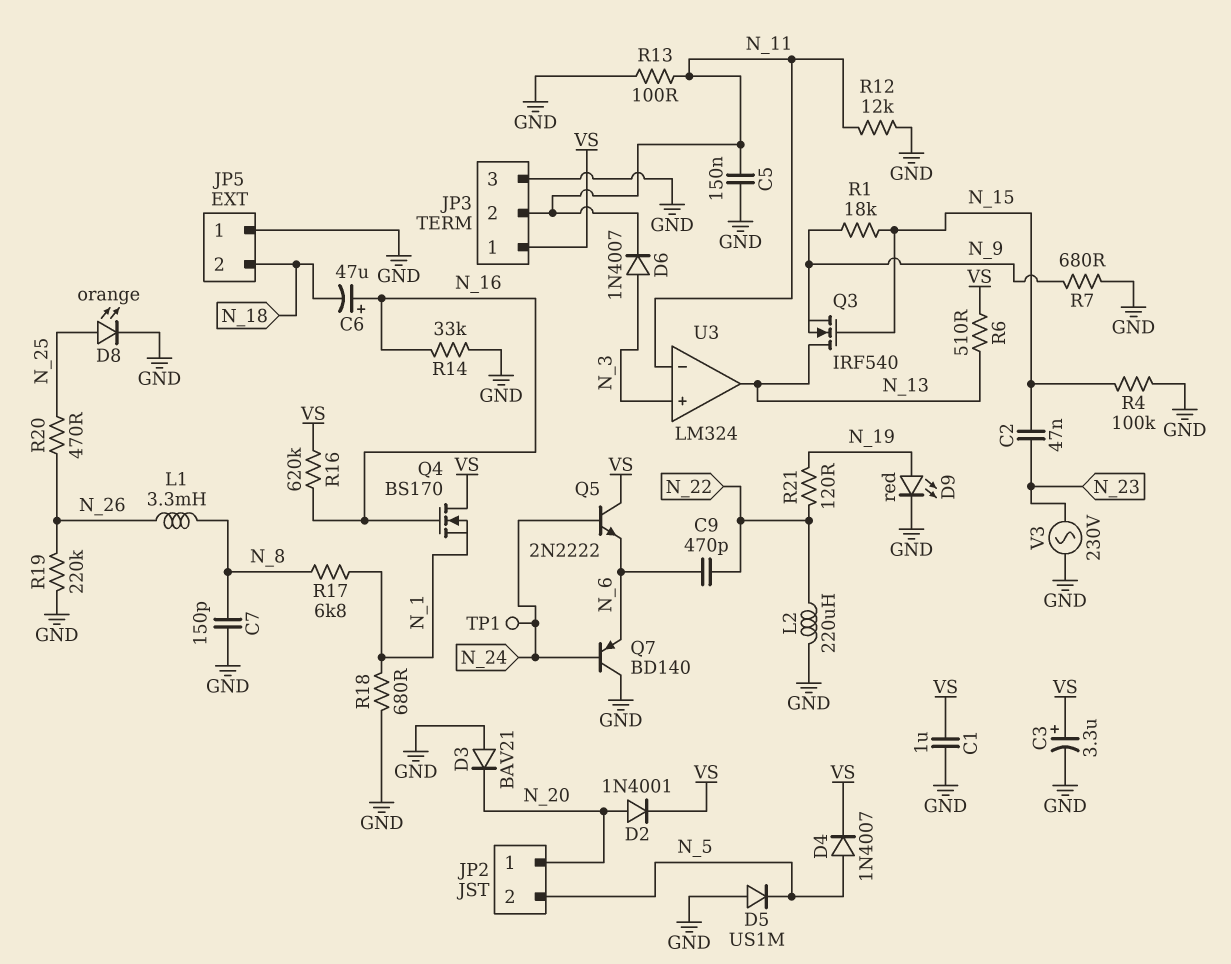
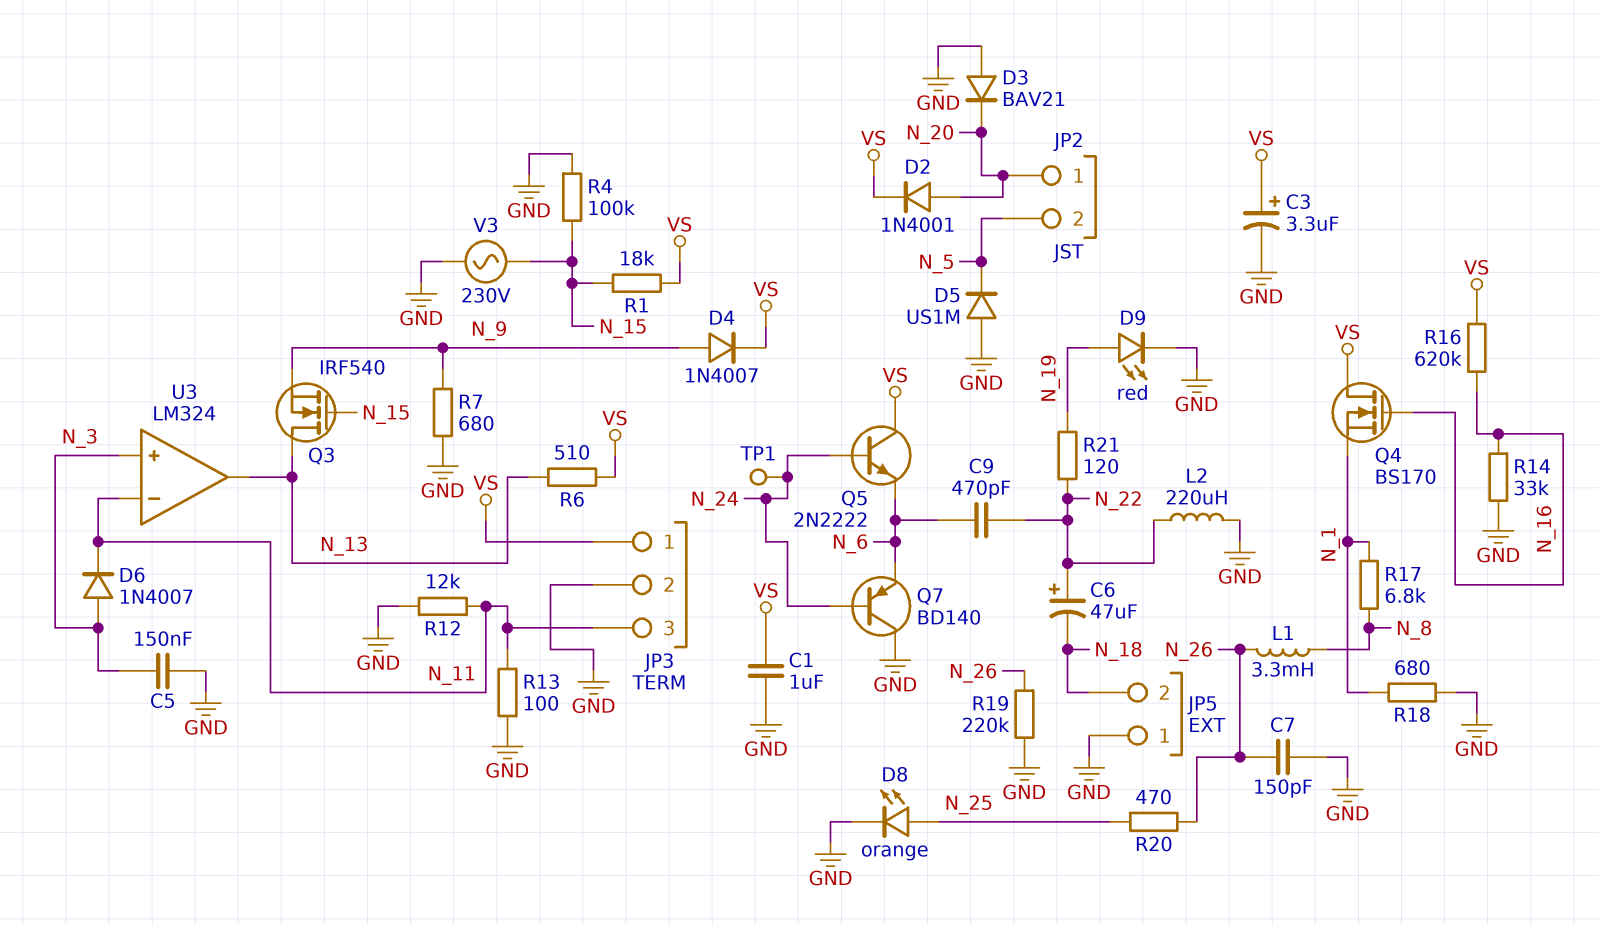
C2: 47nF (N_15, N_23) -> none
C5: 150nF (GND, N_11) -> 150nF (GND, N_3)
C6: 47uF (plus N_16, minus N_18) -> 47uF (plus N_22, minus N_18)
C7: 150pF (GND, N_8) -> 150pF (GND, N_26)
D4: diode 1N4007 (A N_5, K VS) -> diode 1N4007 (A N_9, K VS)
JP3 pin 2: N_11 -> GND
JP3 pin 3: GND -> N_11
R1: 18k (N_9, N_15) -> 18k (N_15, VS)
V3: AC 230V (GND, N_23) -> AC 230V (GND, N_15)

